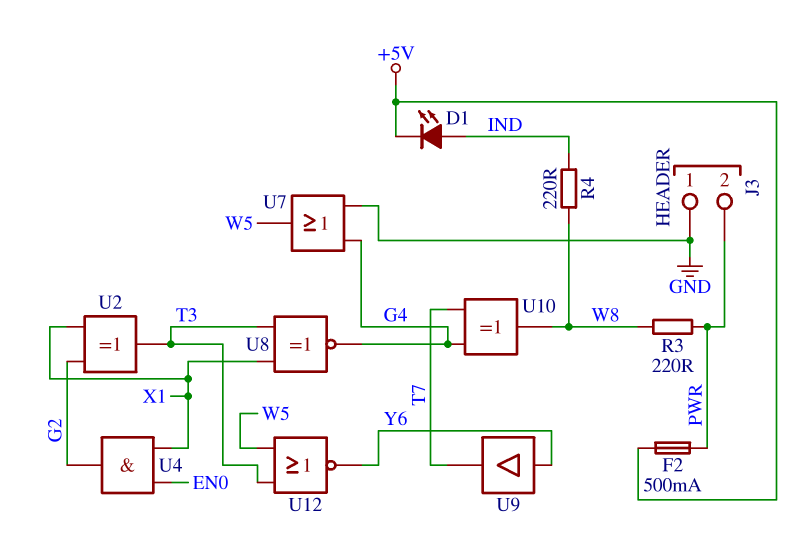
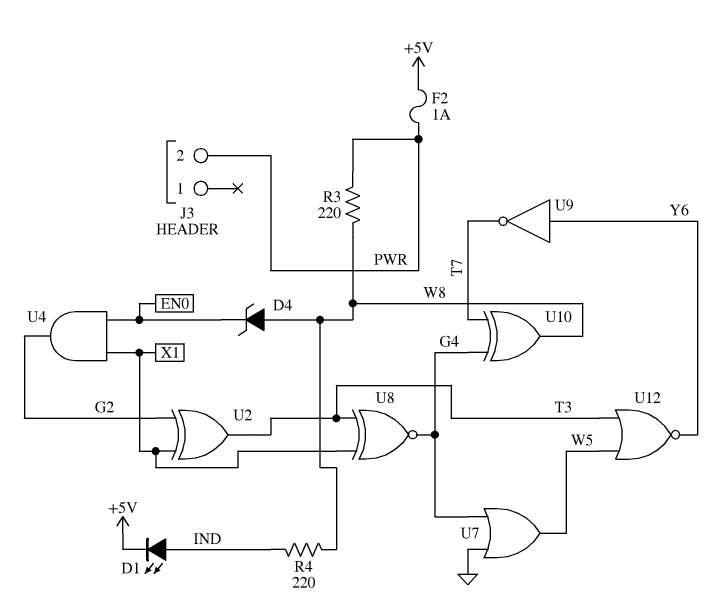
D4: none -> zener (A W8, K EN0)
F2: 500mA (+5V, PWR) -> 1A (+5V, PWR)
J3 pin 1: GND -> none
U9: buffer (in Y6, out T7) -> NOT (in Y6, out T7)

